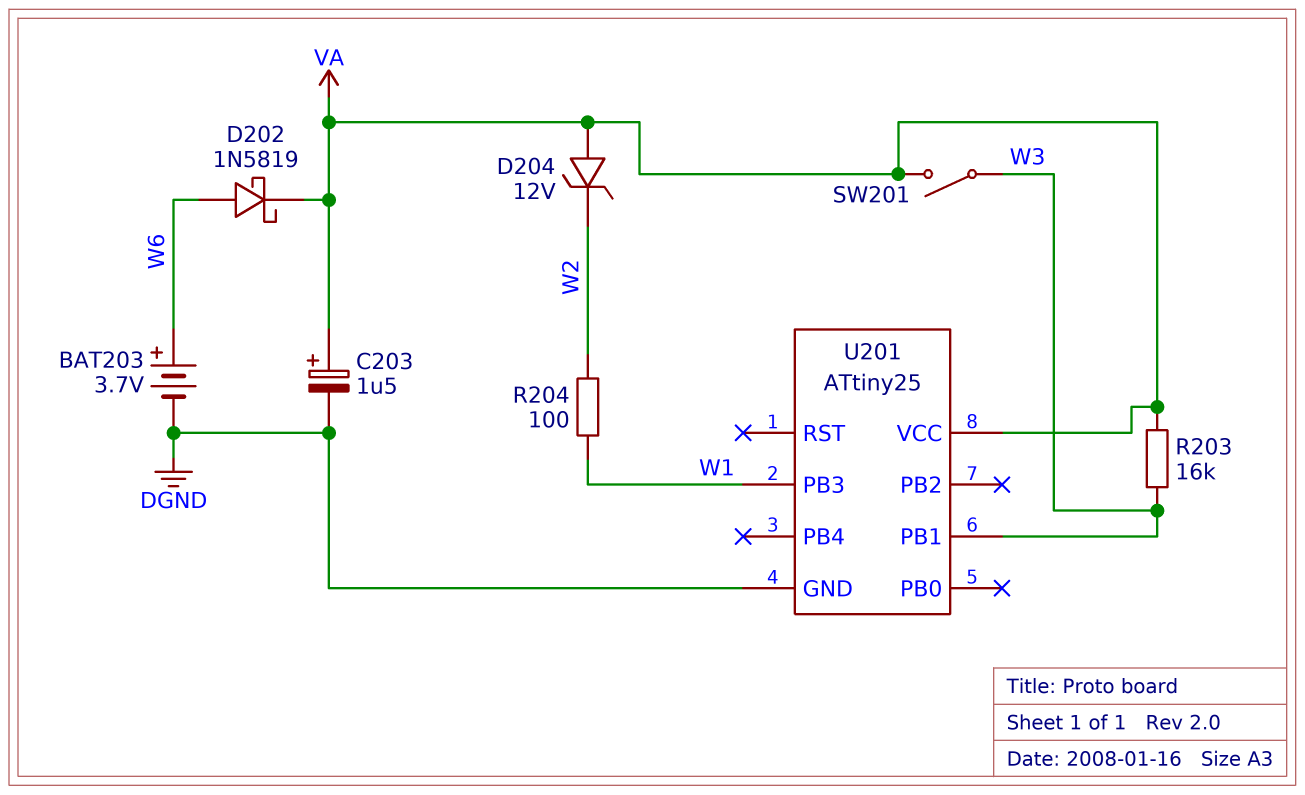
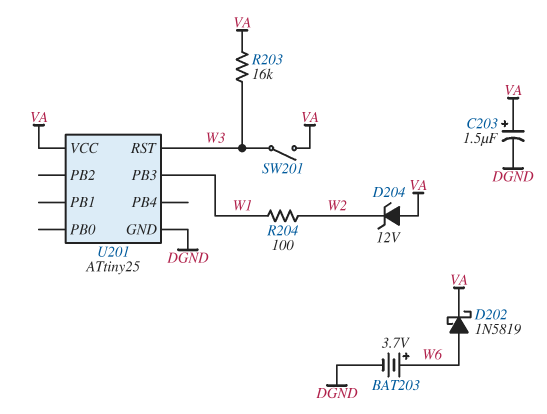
U201 pin PB1: W3 -> none
U201 pin RST: none -> W3

